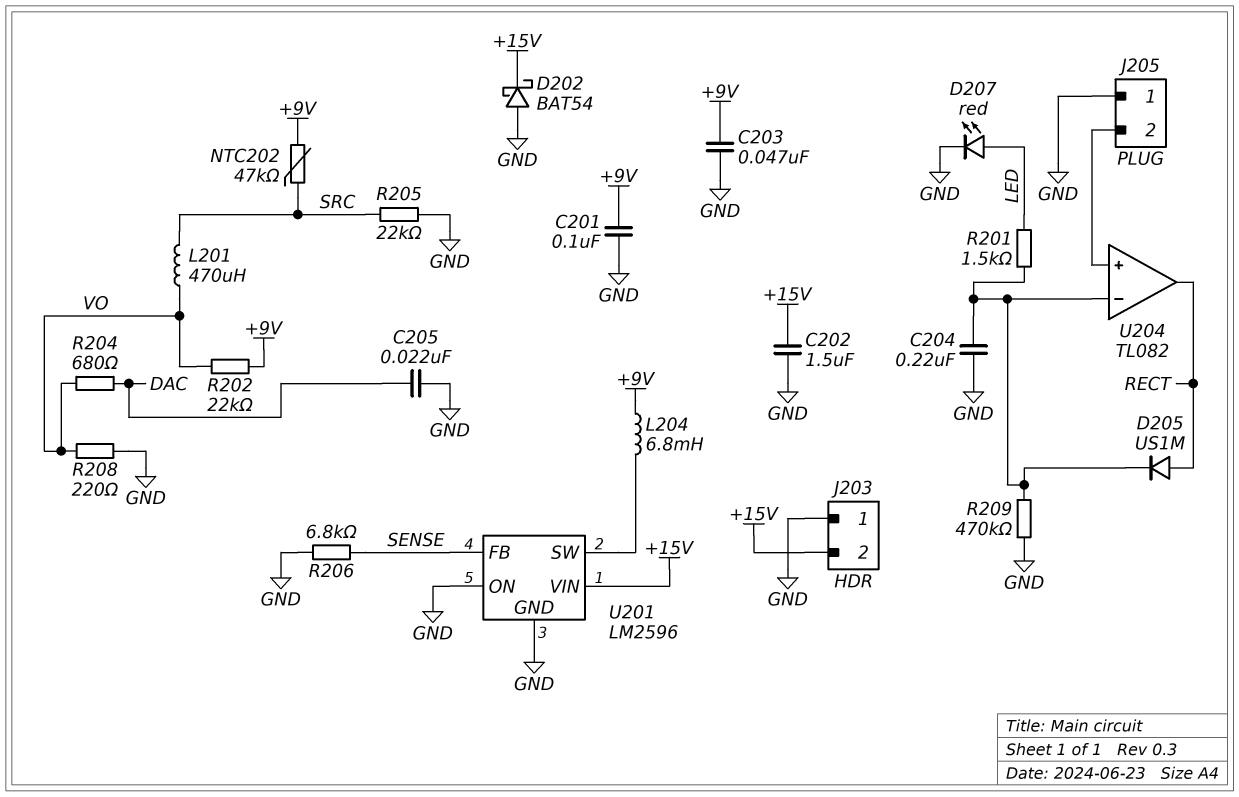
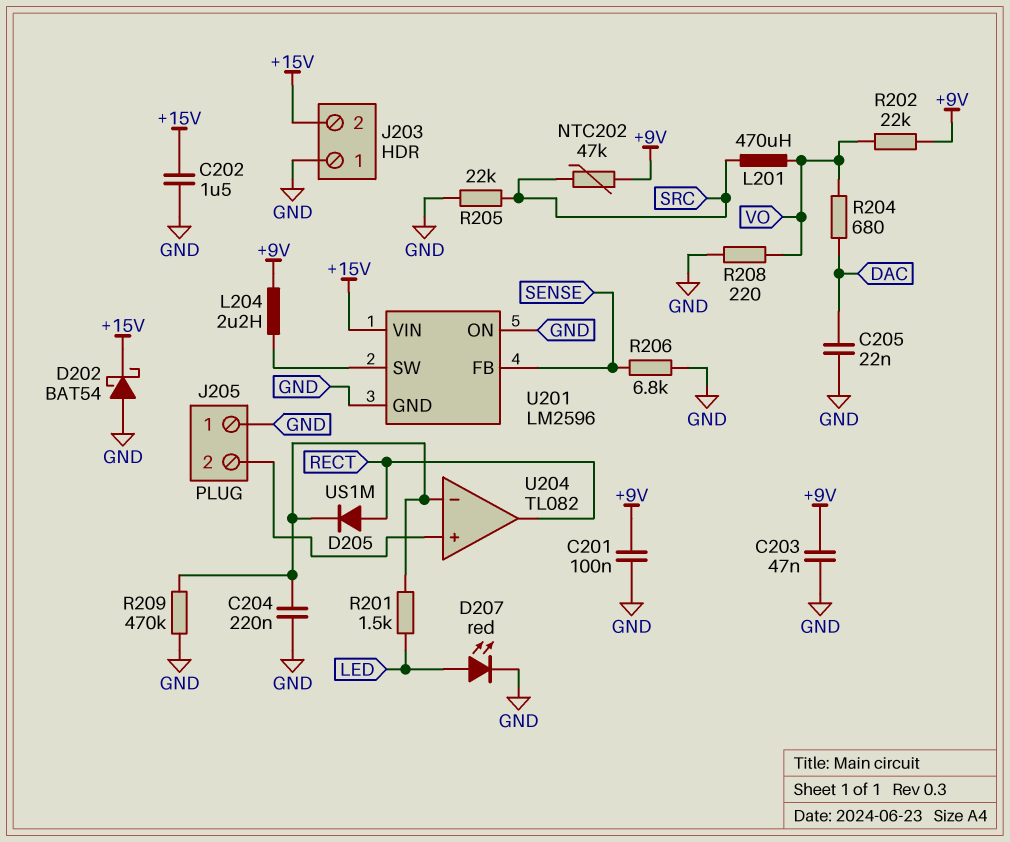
L204: 6.8mH (+9V, U201/SW) -> 2.2uH (+9V, U201/SW)

